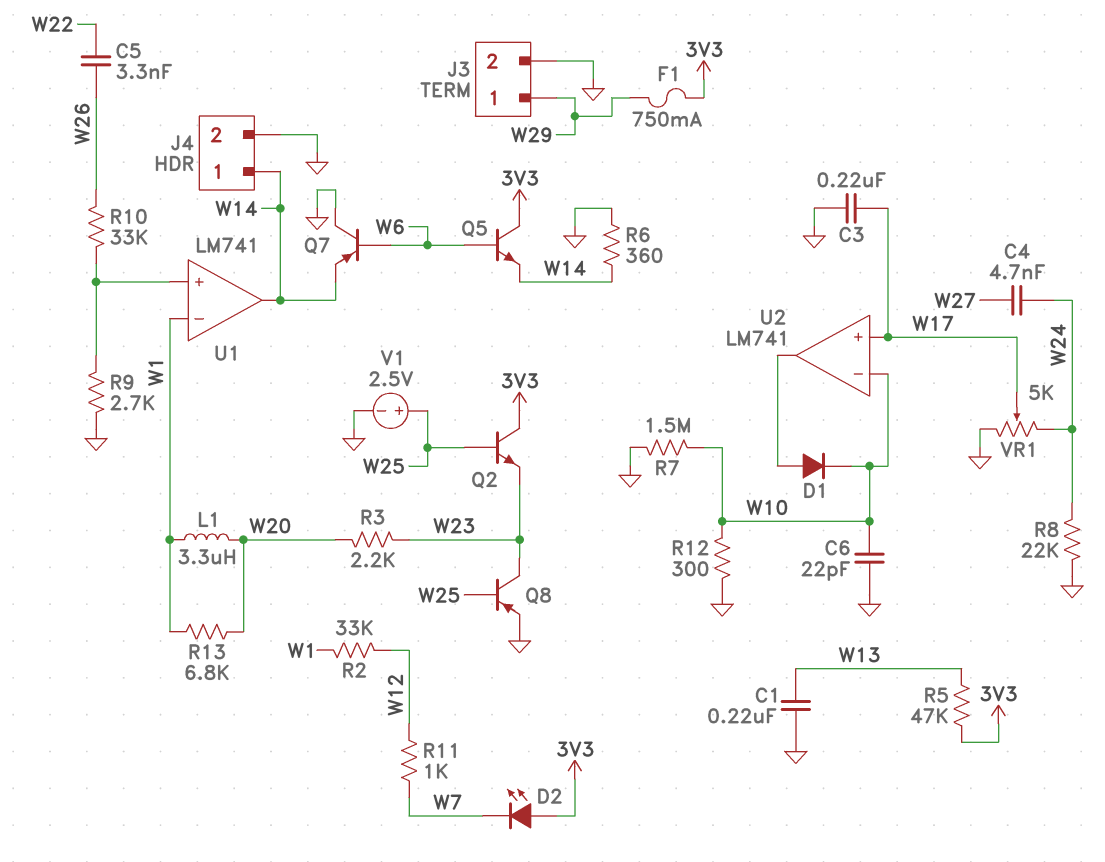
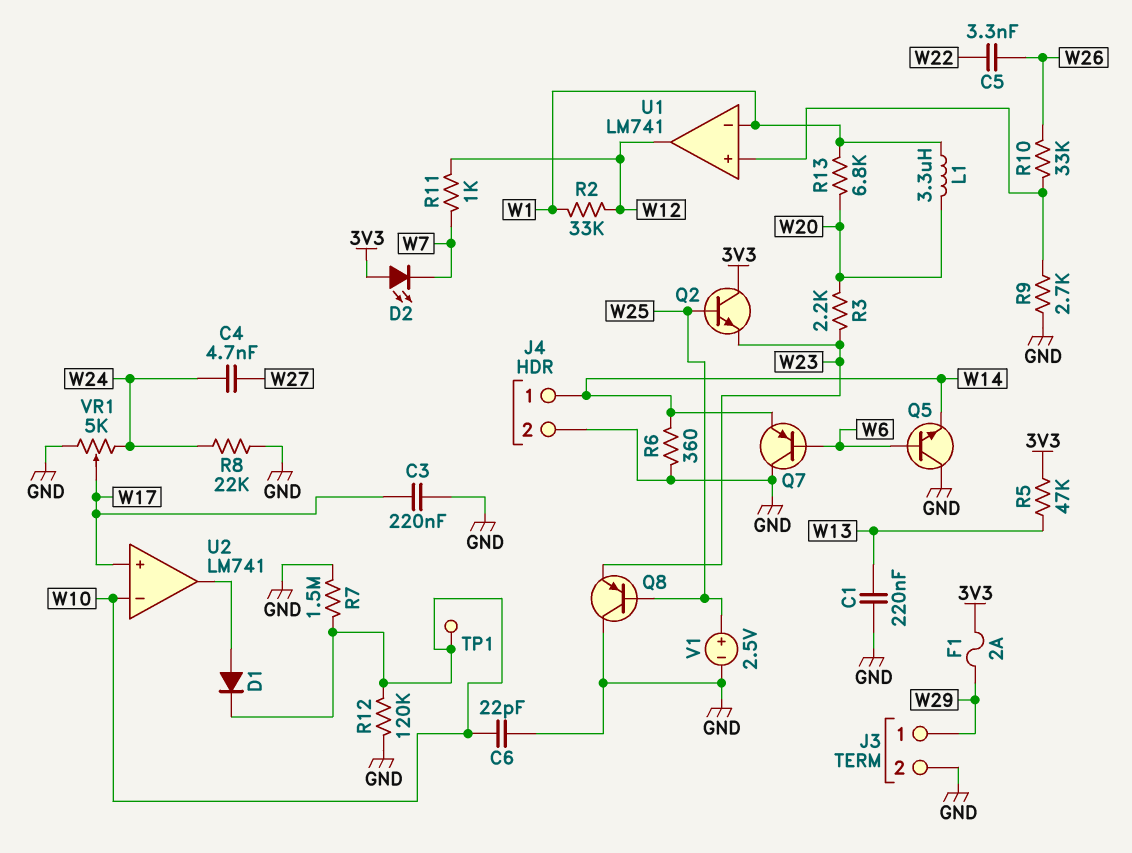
F1: 750mA (3V3, W29) -> 2A (3V3, W29)
Q5: NPN (B W6, C 3V3, E W14) -> NPN (B W6, C GND, E W14)
Q8: PNP (B W25, C W23, E GND) -> PNP (B W25, C GND, E W23)
R12: 300 (GND, W10) -> 120k (GND, W10)
TP1: none -> test point (W10)
U1 pin out: W14 -> W12

